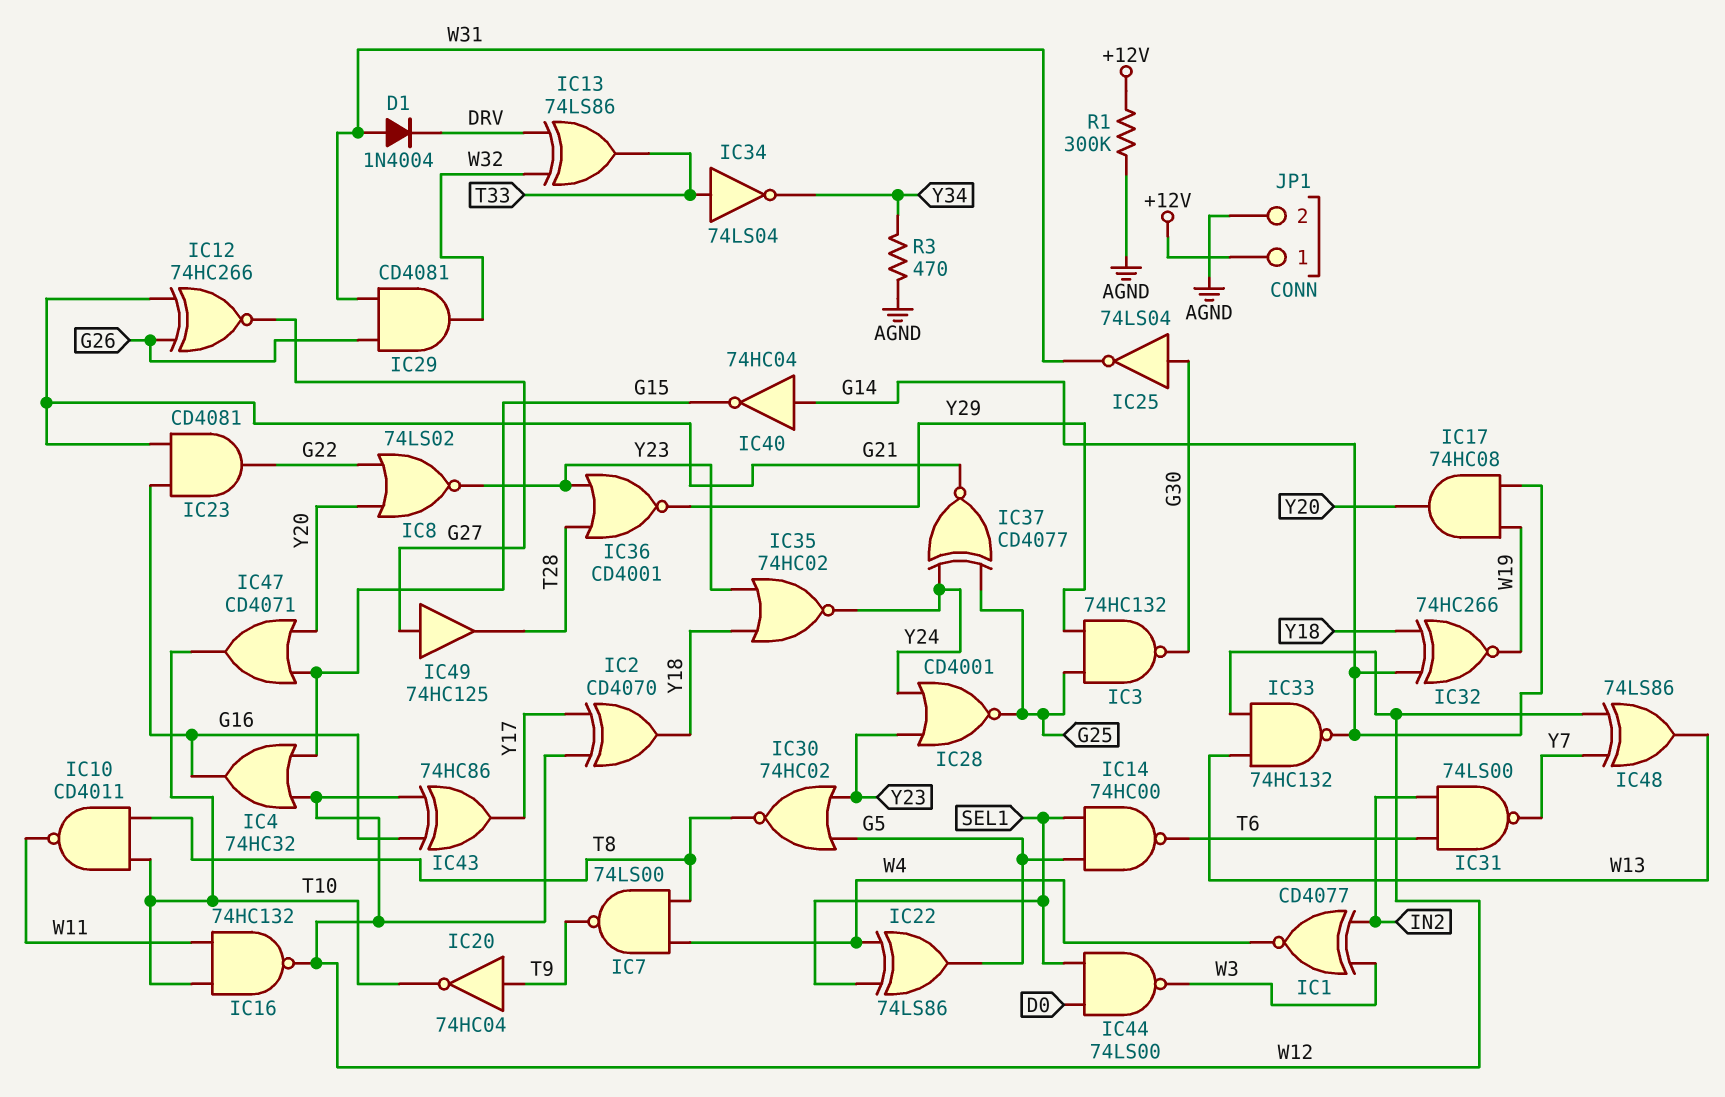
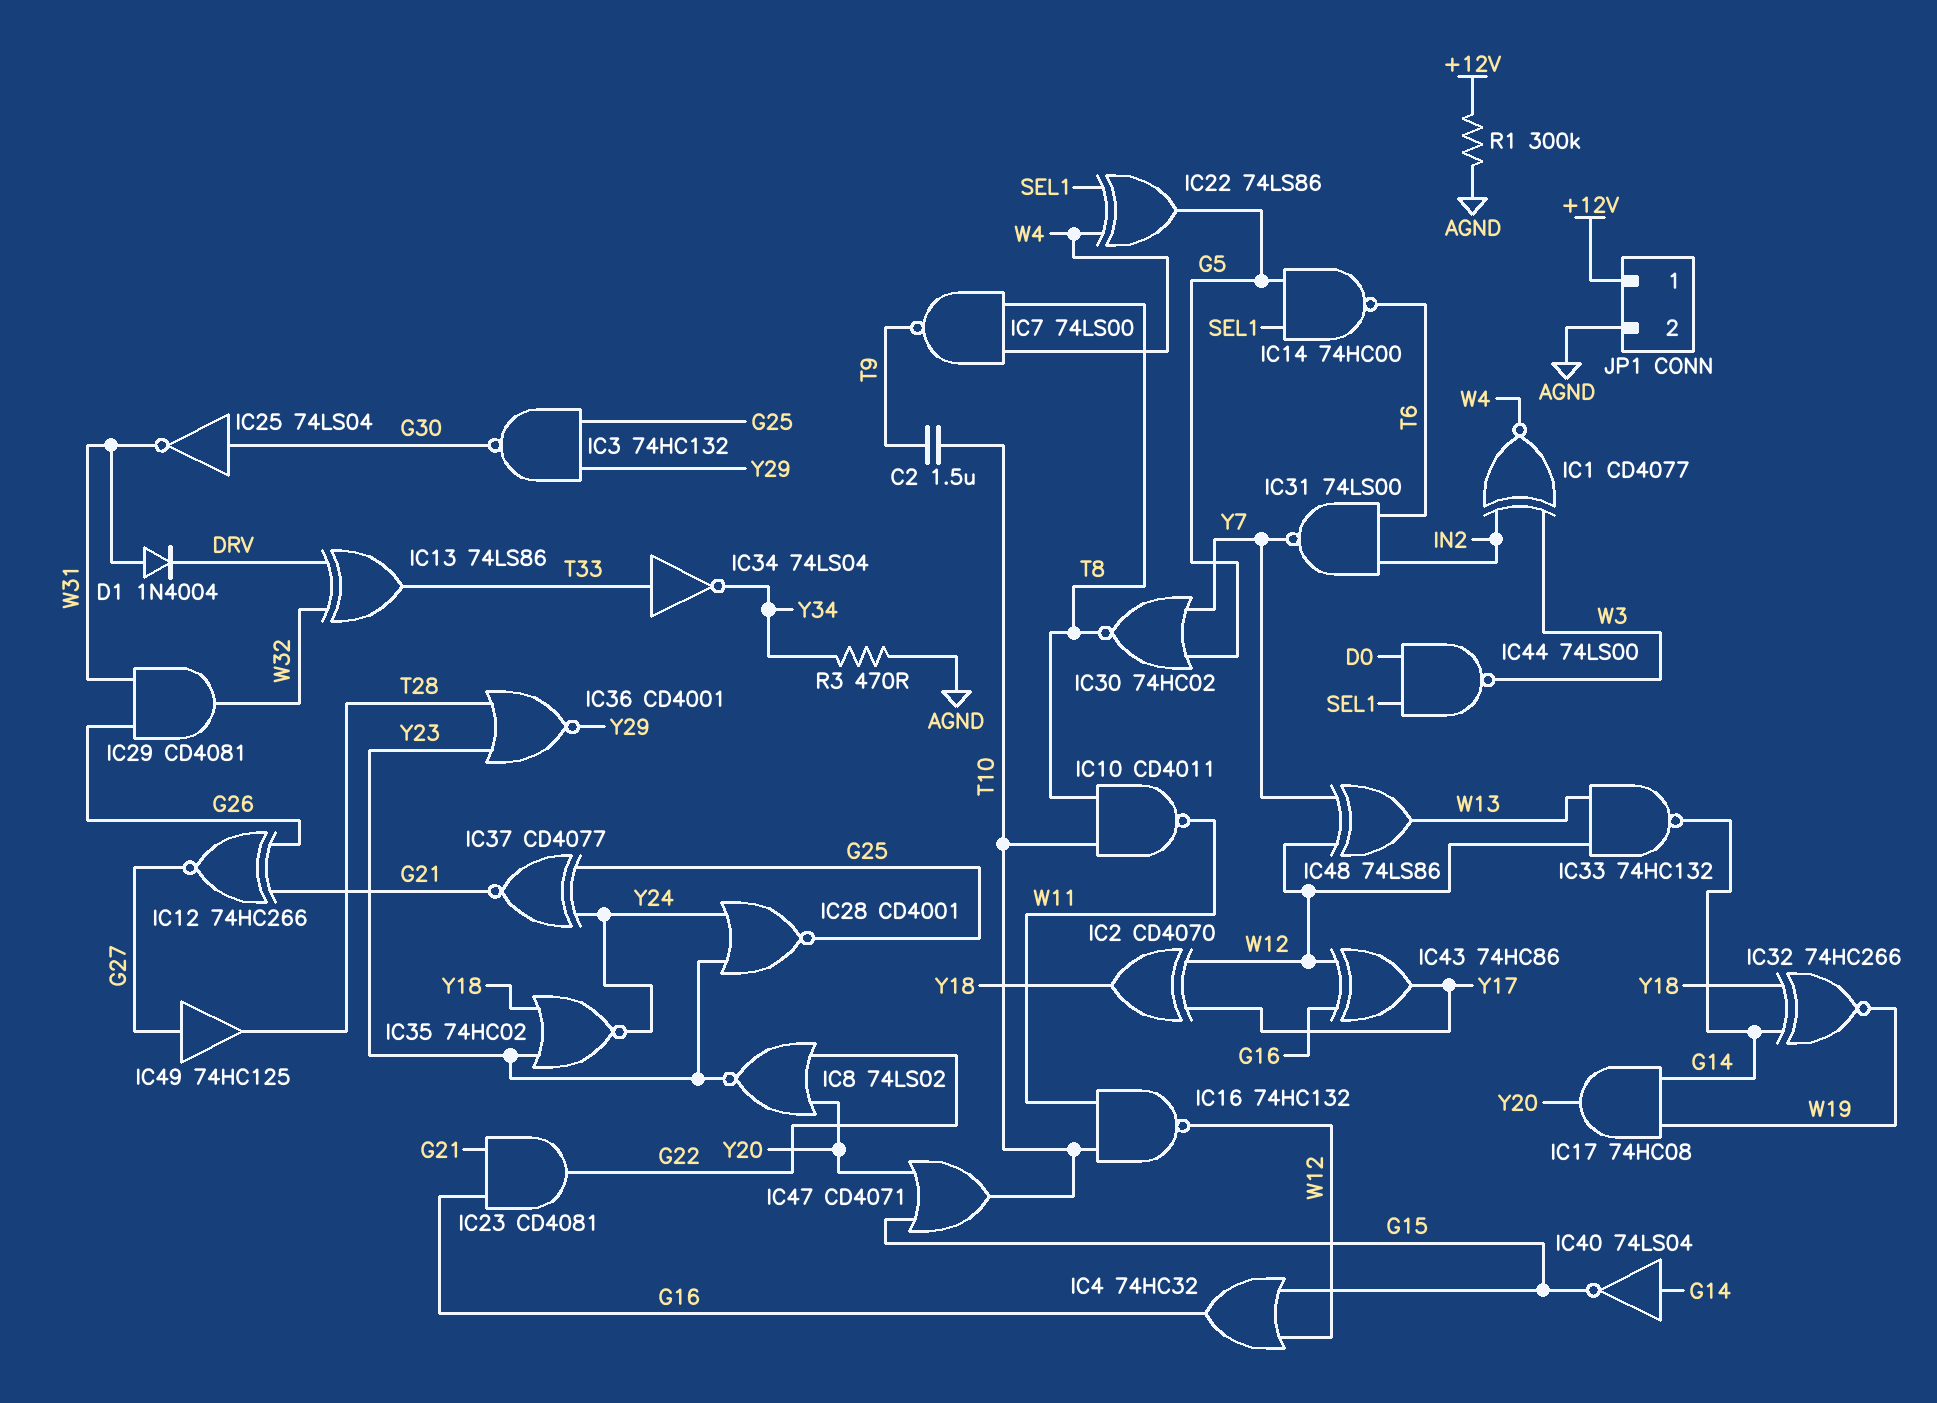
C2: none -> 1.5uF (T9, T10)
IC20: NOT 74HC04 (in T9, out T10) -> none
IC30: NOR 74HC02 (in G5, in Y23, out T8) -> NOR 74HC02 (in G5, in Y7, out T8)
IC40: NOT 74HC04 (in G14, out G15) -> NOT 74LS04 (in G14, out G15)

